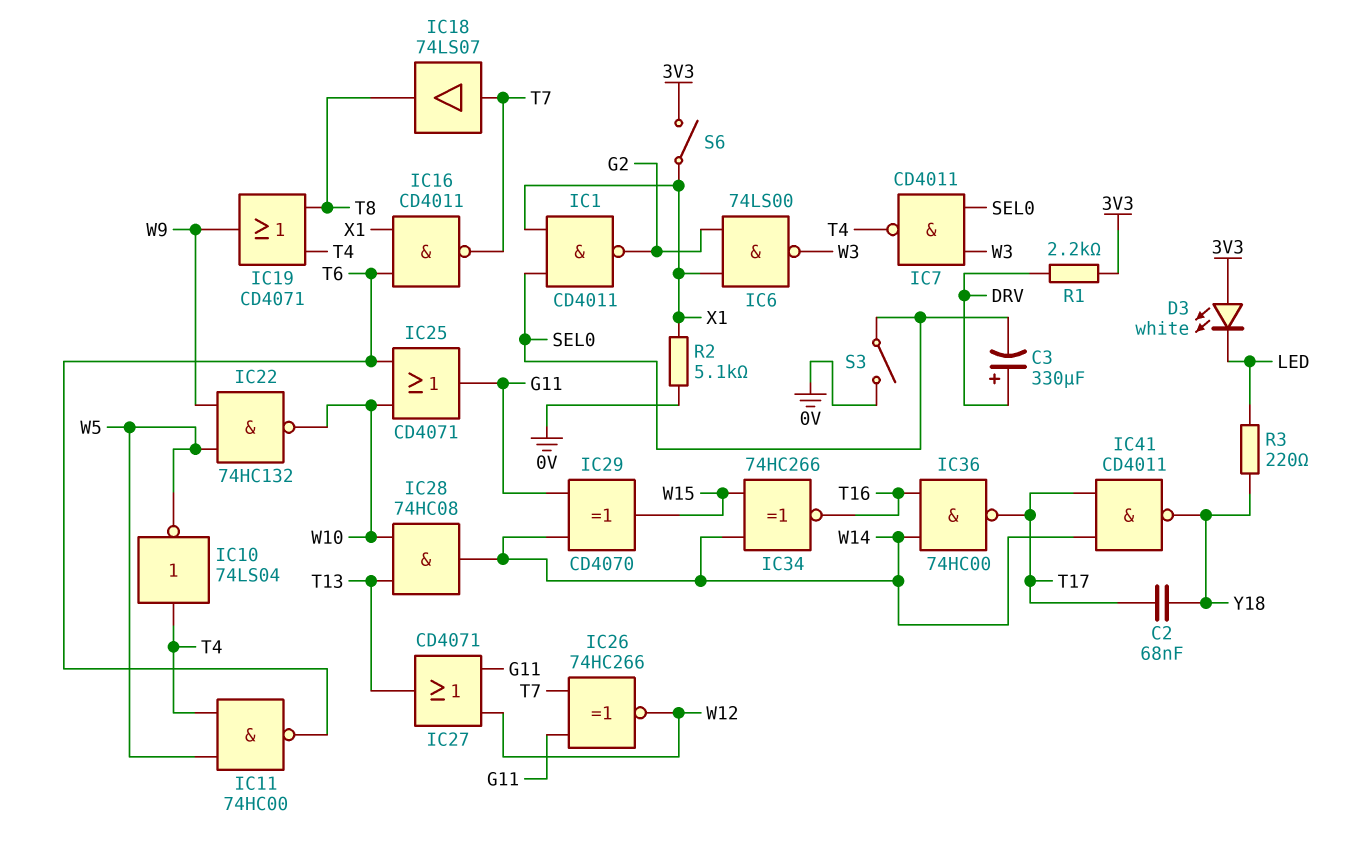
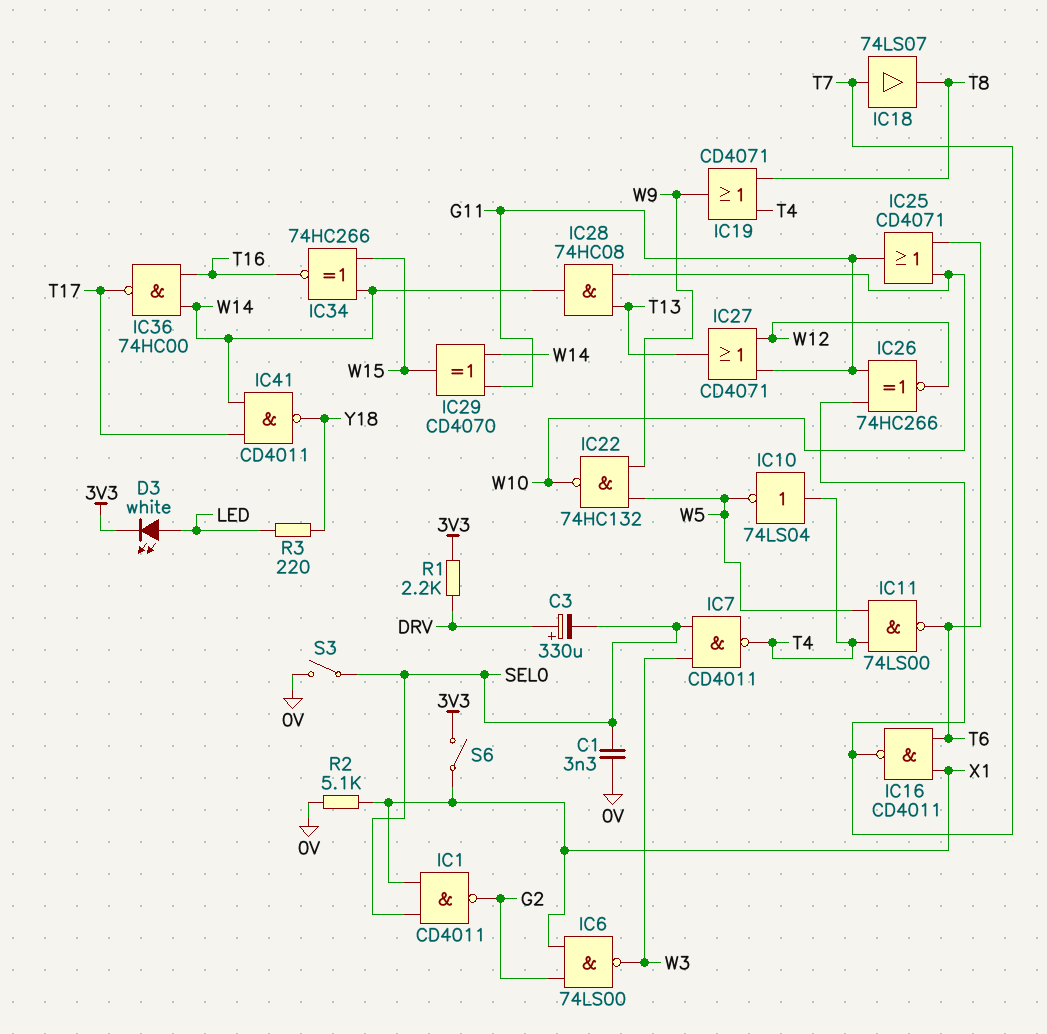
C1: none -> 3.3nF (0V, SEL0)
C2: 68nF (T17, Y18) -> none
D3: LED white (A 3V3, K LED) -> LED white (A LED, K 3V3)
IC11: NAND 74HC00 (in T4, in W5, out T6) -> NAND 74LS00 (in T4, in W5, out T6)

